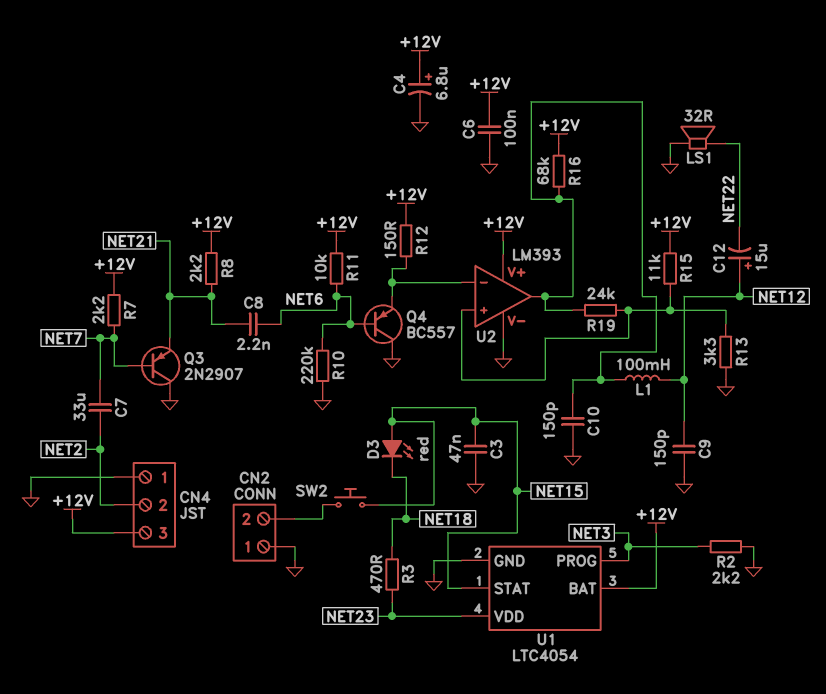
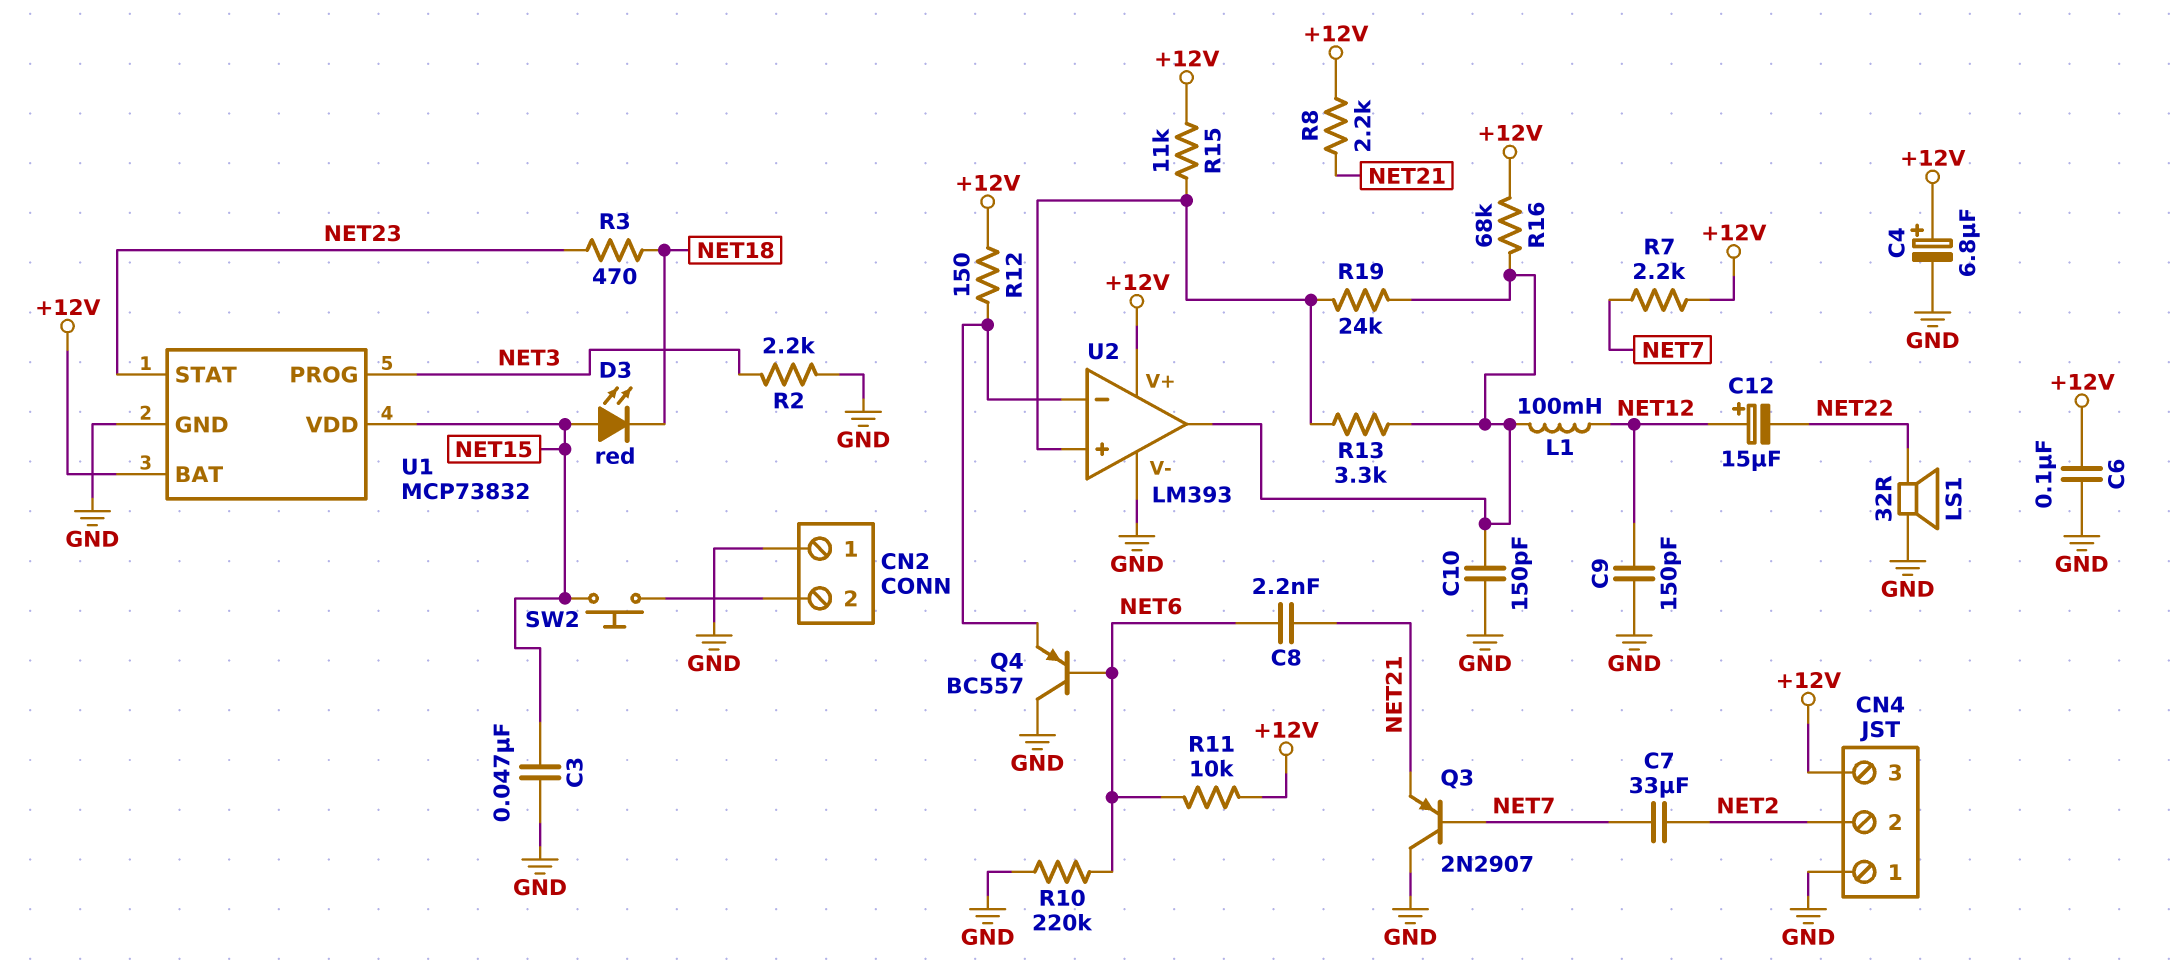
R13: 3.3k (GND, U2/in+) -> 3.3k (U2/in+, U2/out)
U1: LTC4054 -> MCP73832
U1 pin STAT: NET15 -> NET23
U1 pin VDD: NET23 -> NET15

